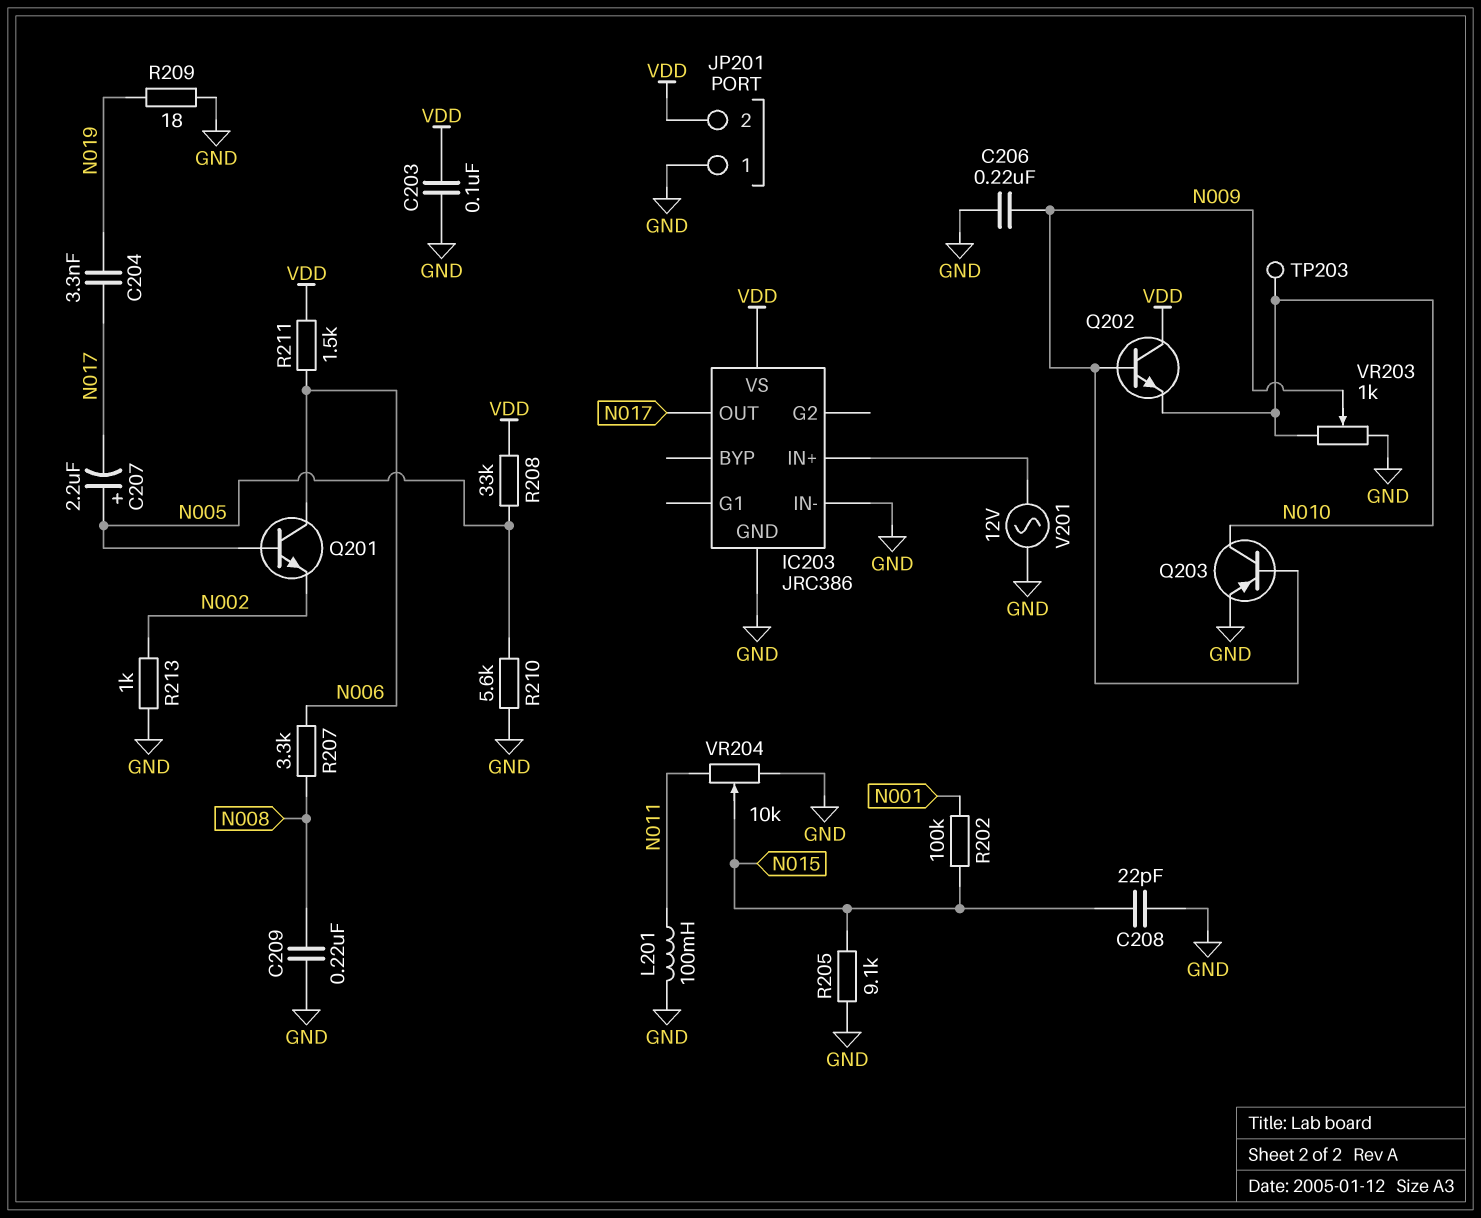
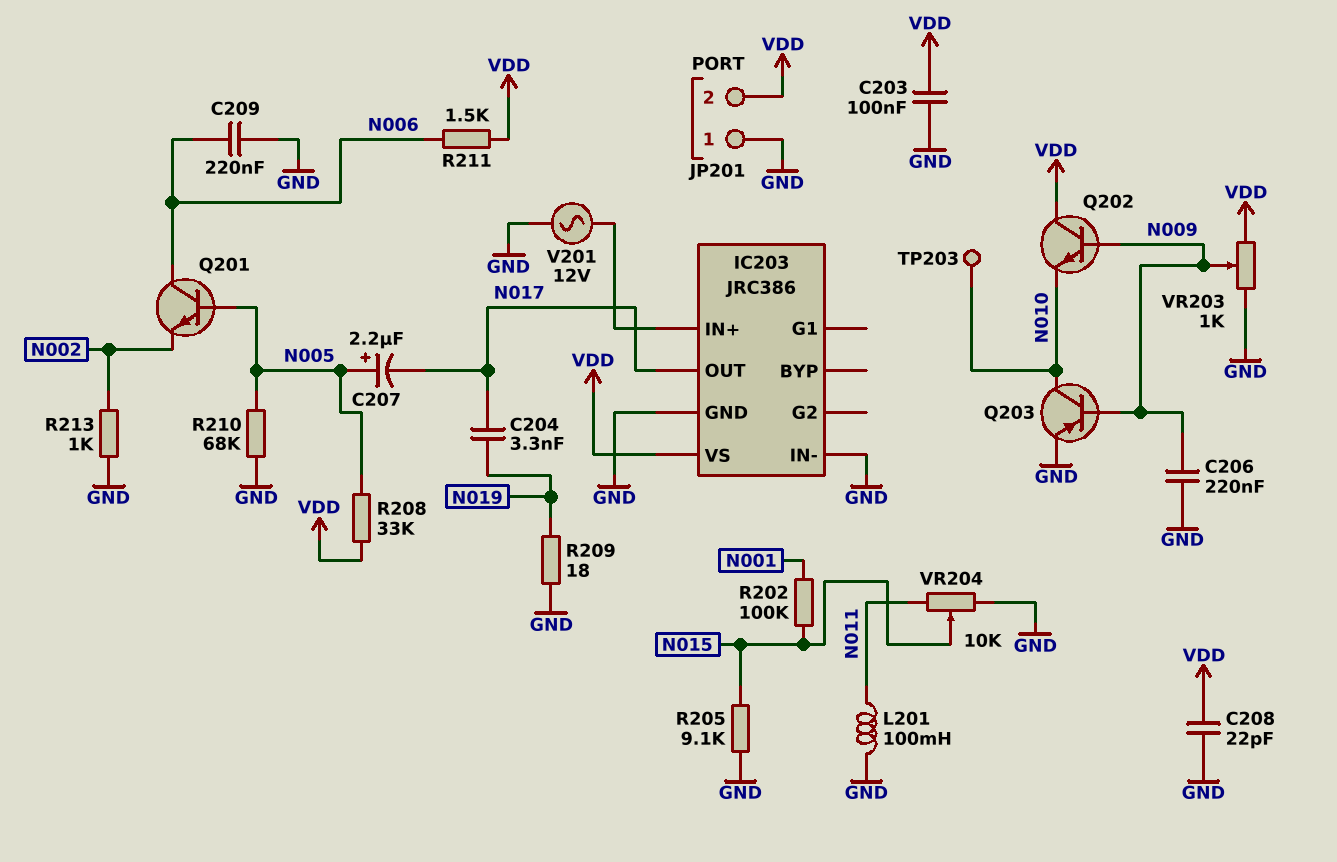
C208: 22pF (GND, N015) -> 22pF (GND, VDD)
C209: 220nF (GND, N008) -> 220nF (GND, N006)
R207: 3.3k (N006, N008) -> none
R210: 5.6k (GND, N005) -> 68k (GND, N005)
VR203: 1k (GND, N010, wiper N009) -> 1k (GND, VDD, wiper N009)

